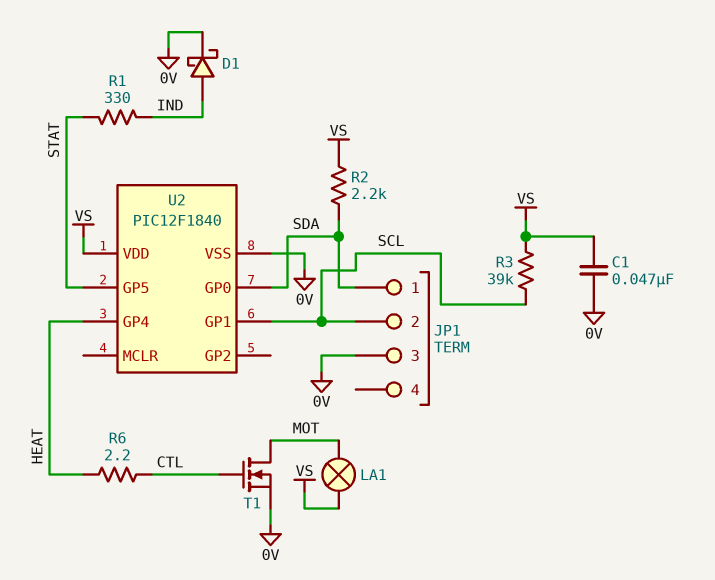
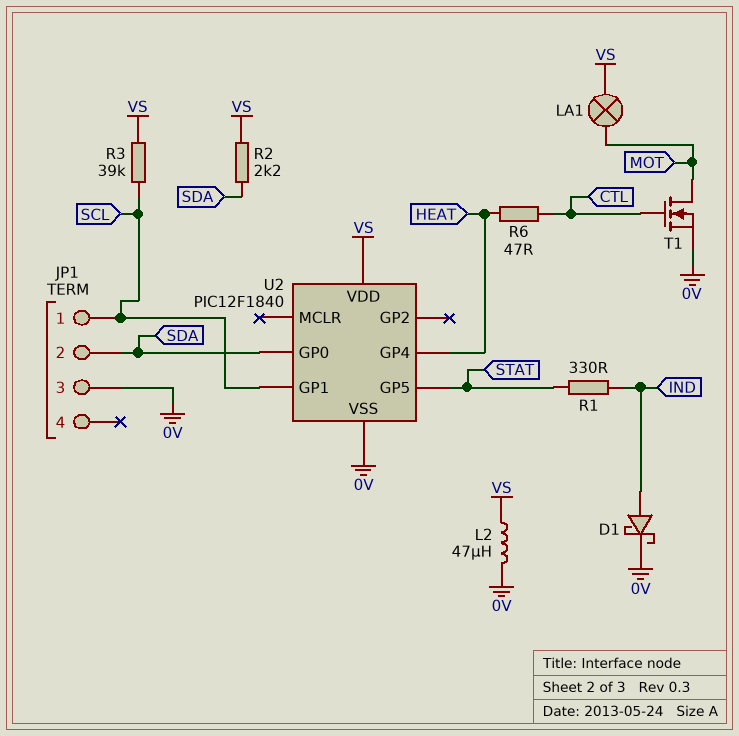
C1: 47nF (0V, VS) -> none
JP1 pin 1: SDA -> SCL
JP1 pin 2: SCL -> SDA
L2: none -> 47uH (0V, VS)
R6: 2.2 (CTL, HEAT) -> 47 (CTL, HEAT)

